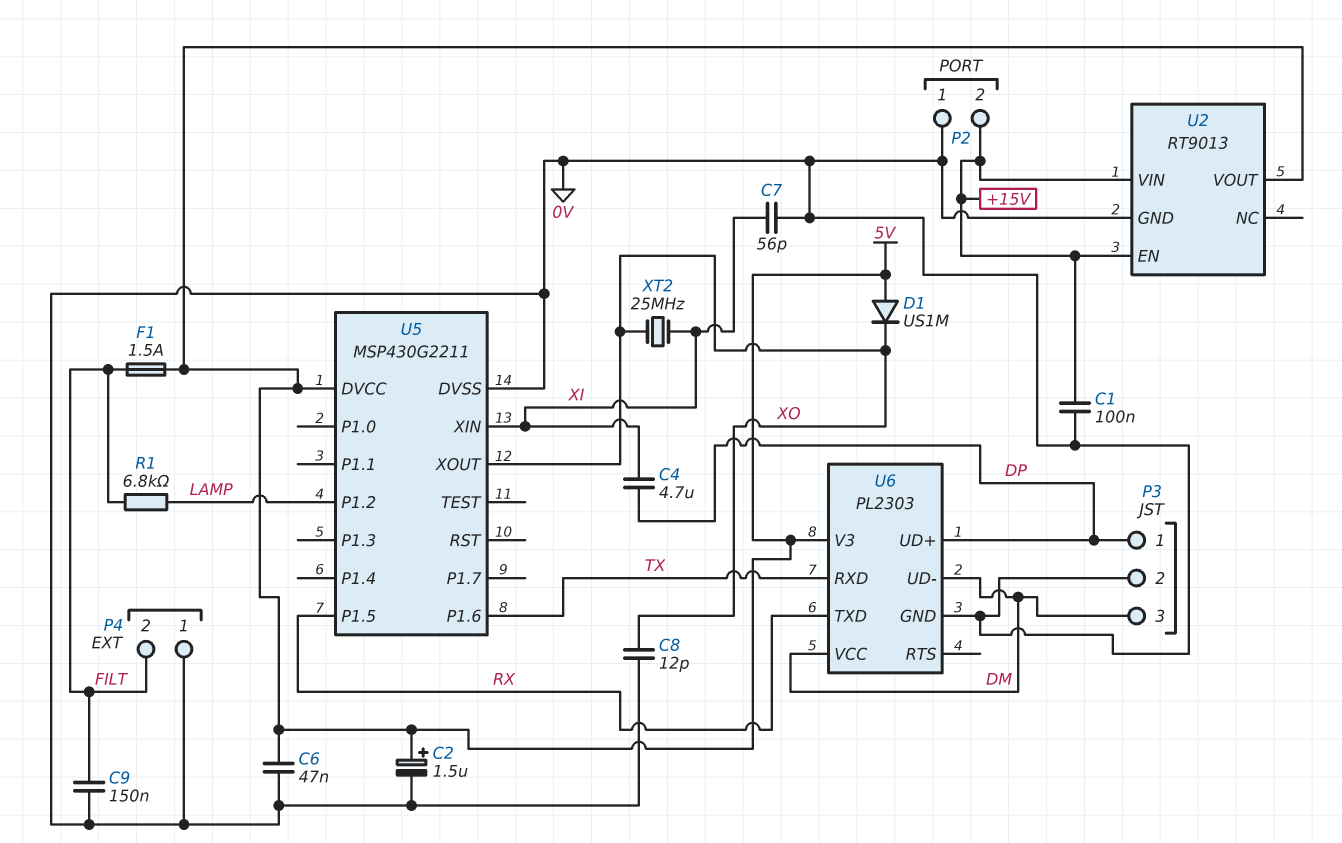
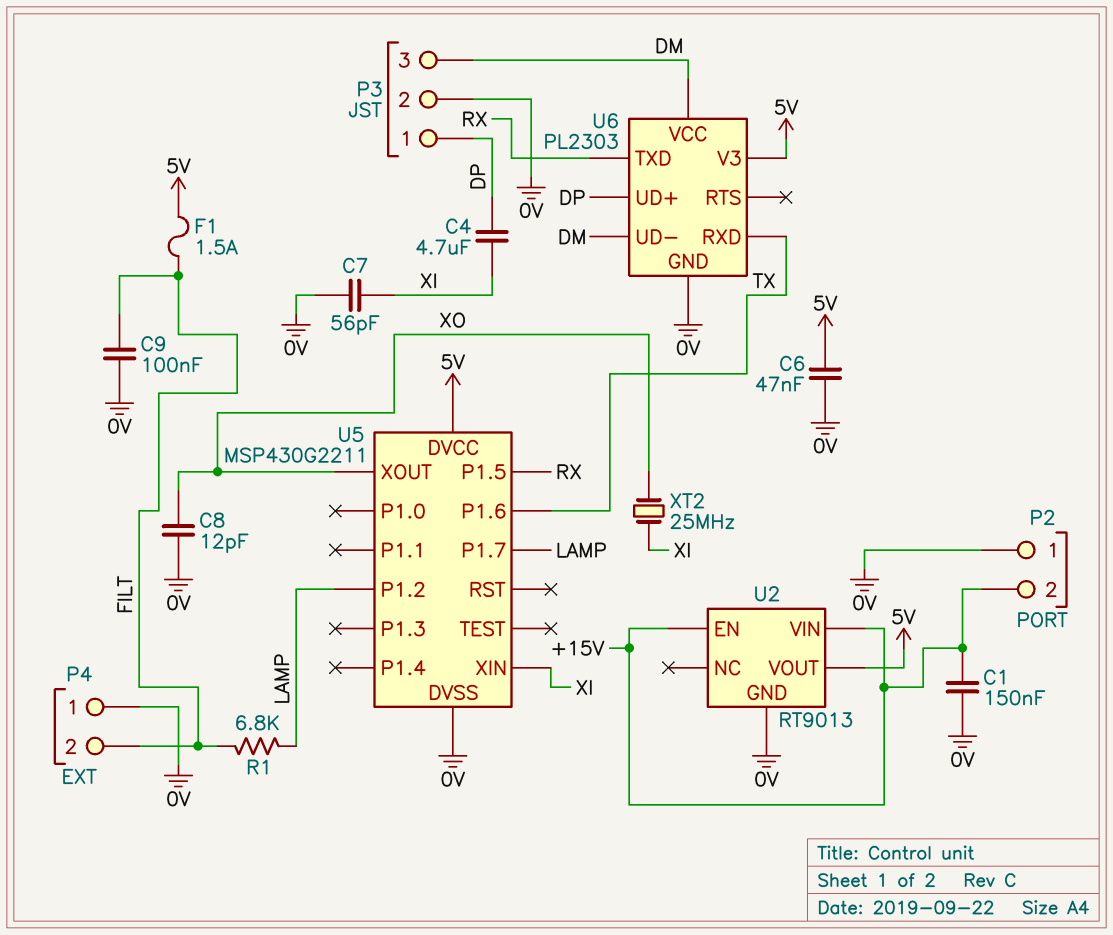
C1: 100nF (+15V, 0V) -> 150nF (+15V, 0V)
C2: 1.5uF (plus 5V, minus 0V) -> none
C9: 150nF (0V, FILT) -> 100nF (0V, FILT)
D1: diode US1M (A 5V, K XO) -> none
U5 pin P1.7: none -> LAMP

